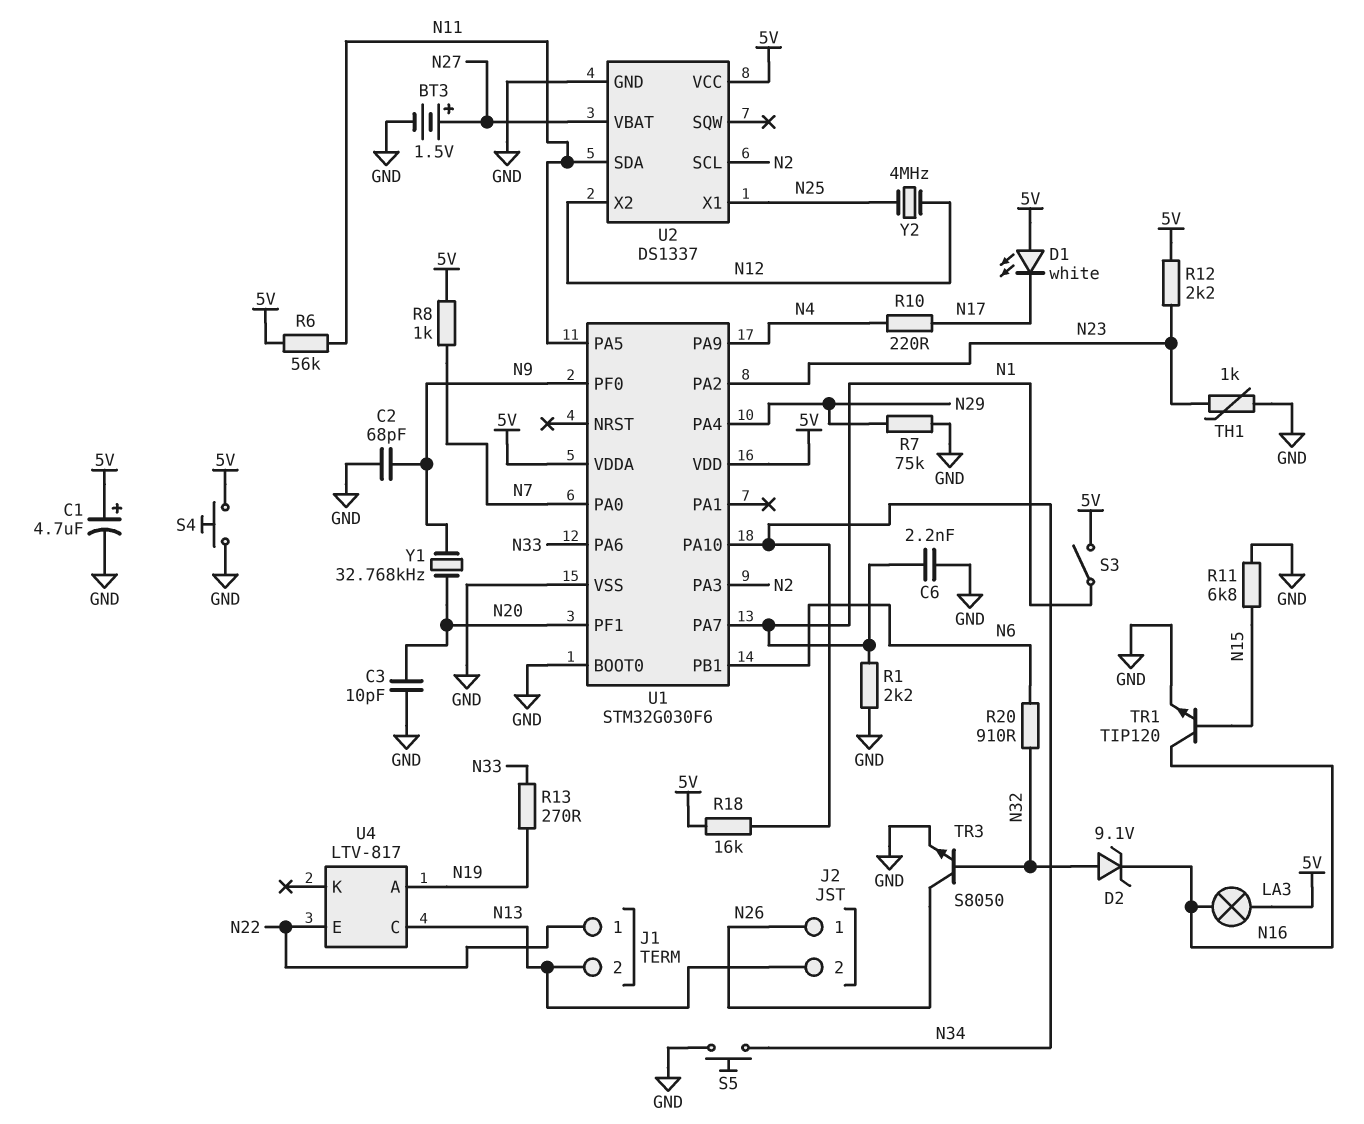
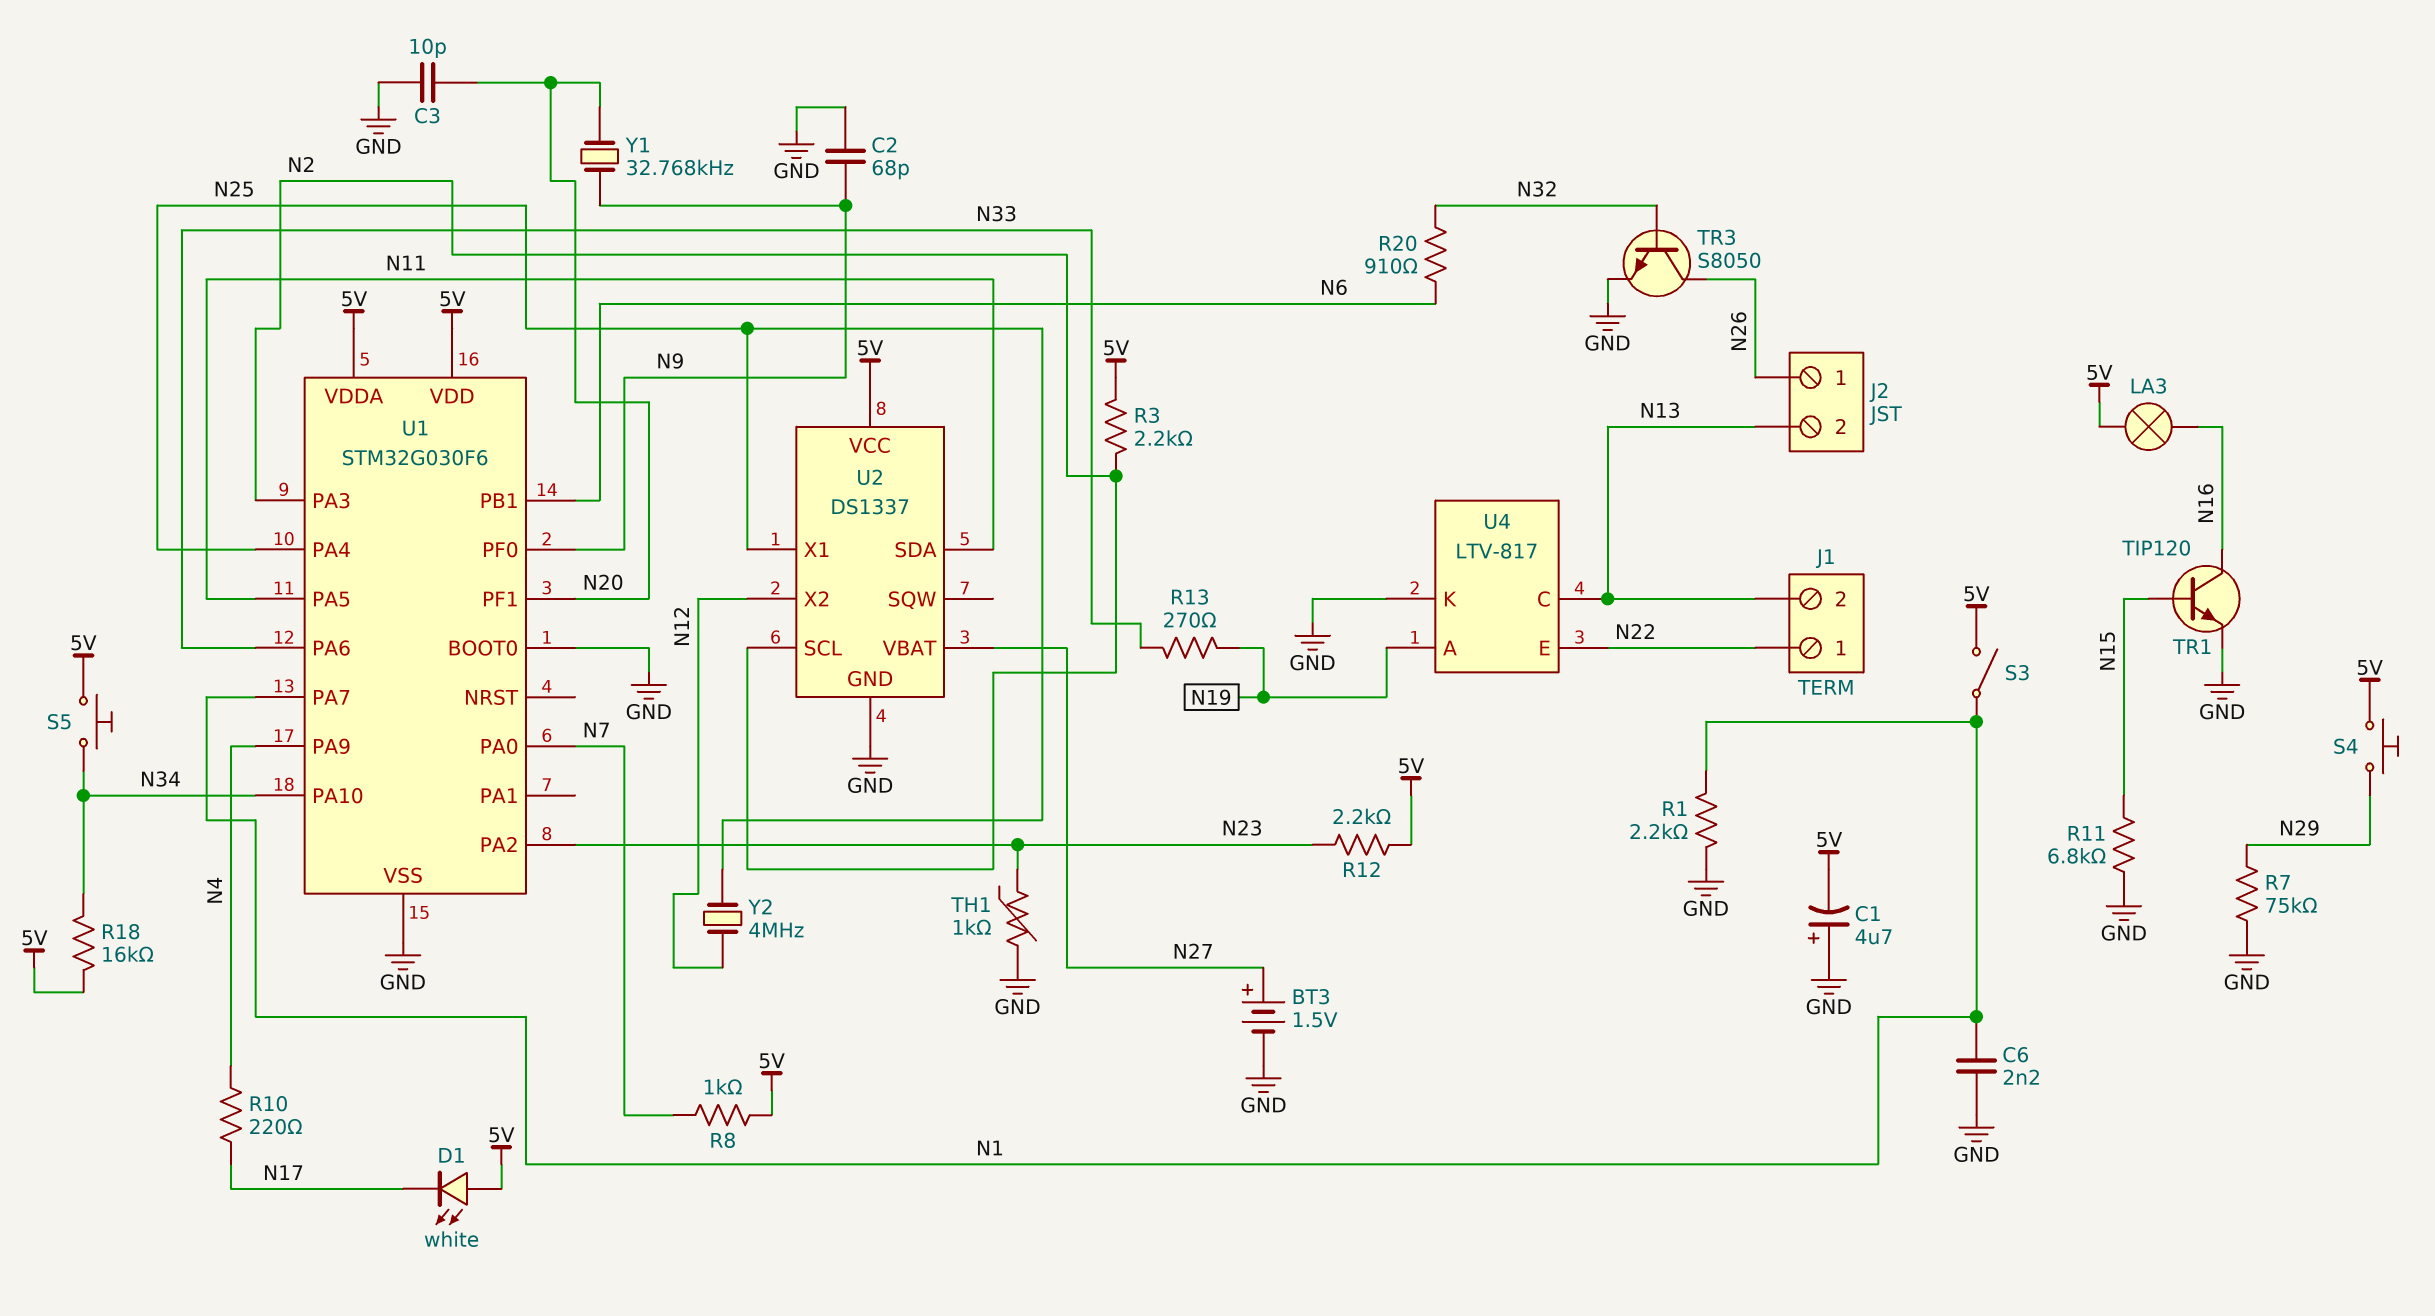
C1: 4.7uF (plus 5V, minus GND) -> 4.7uF (plus GND, minus 5V)
D2: zener 9.1V (A N32, K N16) -> none
R3: none -> 2.2k (5V, N2)
R6: 56k (5V, N11) -> none
S4: button (5V, GND) -> button (5V, N29)
S5: button (GND, N34) -> button (5V, N34)
U1 pin PA4: N29 -> N25
U4 pin K: none -> GND

